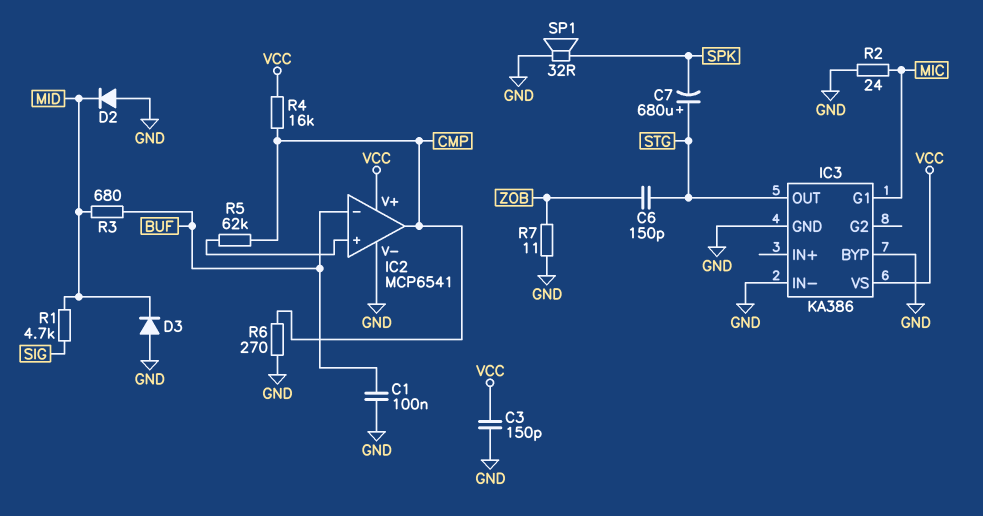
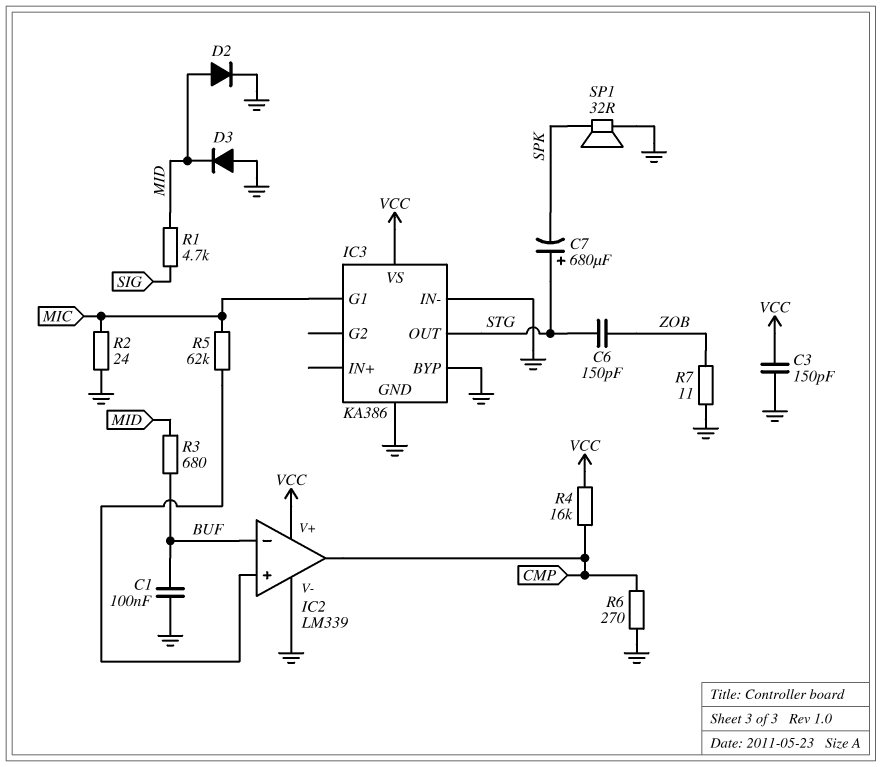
D2: diode (A GND, K MID) -> diode (A MID, K GND)
IC2: MCP6541 -> LM339
R5: 62k (CMP, IC2/in+) -> 62k (IC2/in+, MIC)

